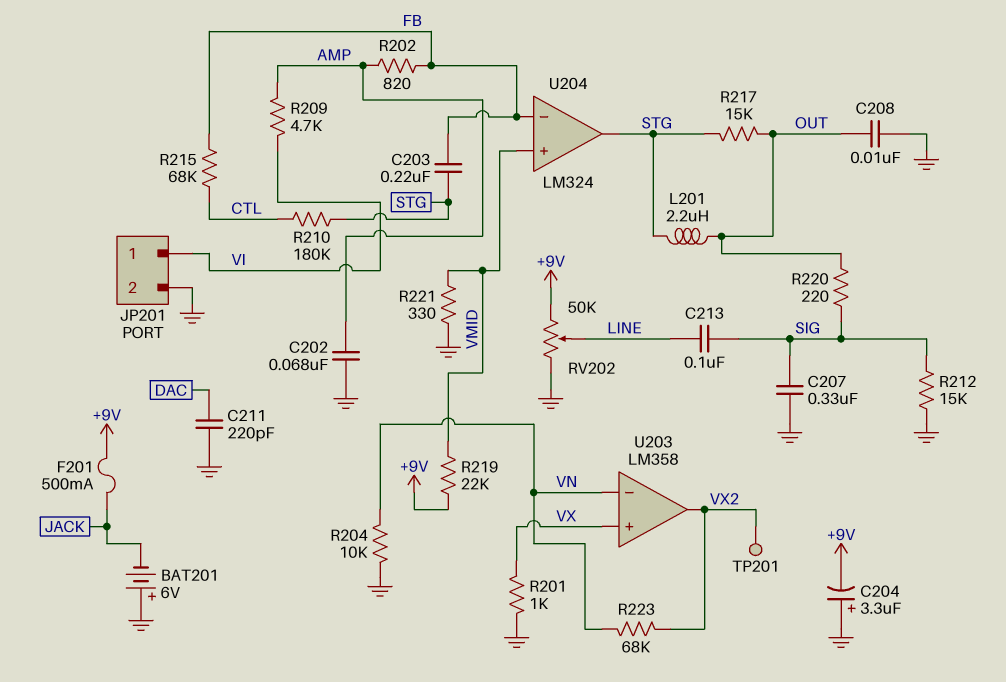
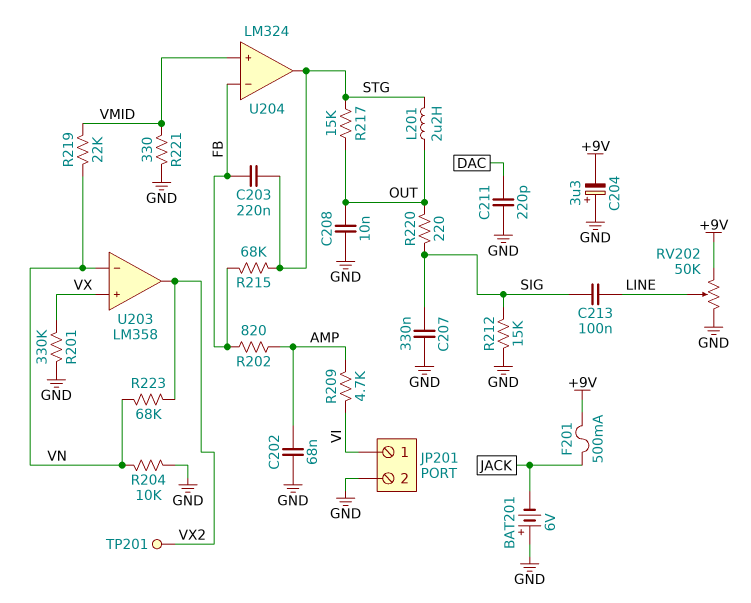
R201: 1k (GND, VX) -> 330k (GND, VX)
R210: 180k (CTL, STG) -> none
R215: 68k (CTL, FB) -> 68k (FB, STG)
R219: 22k (+9V, VMID) -> 22k (VMID, VN)

